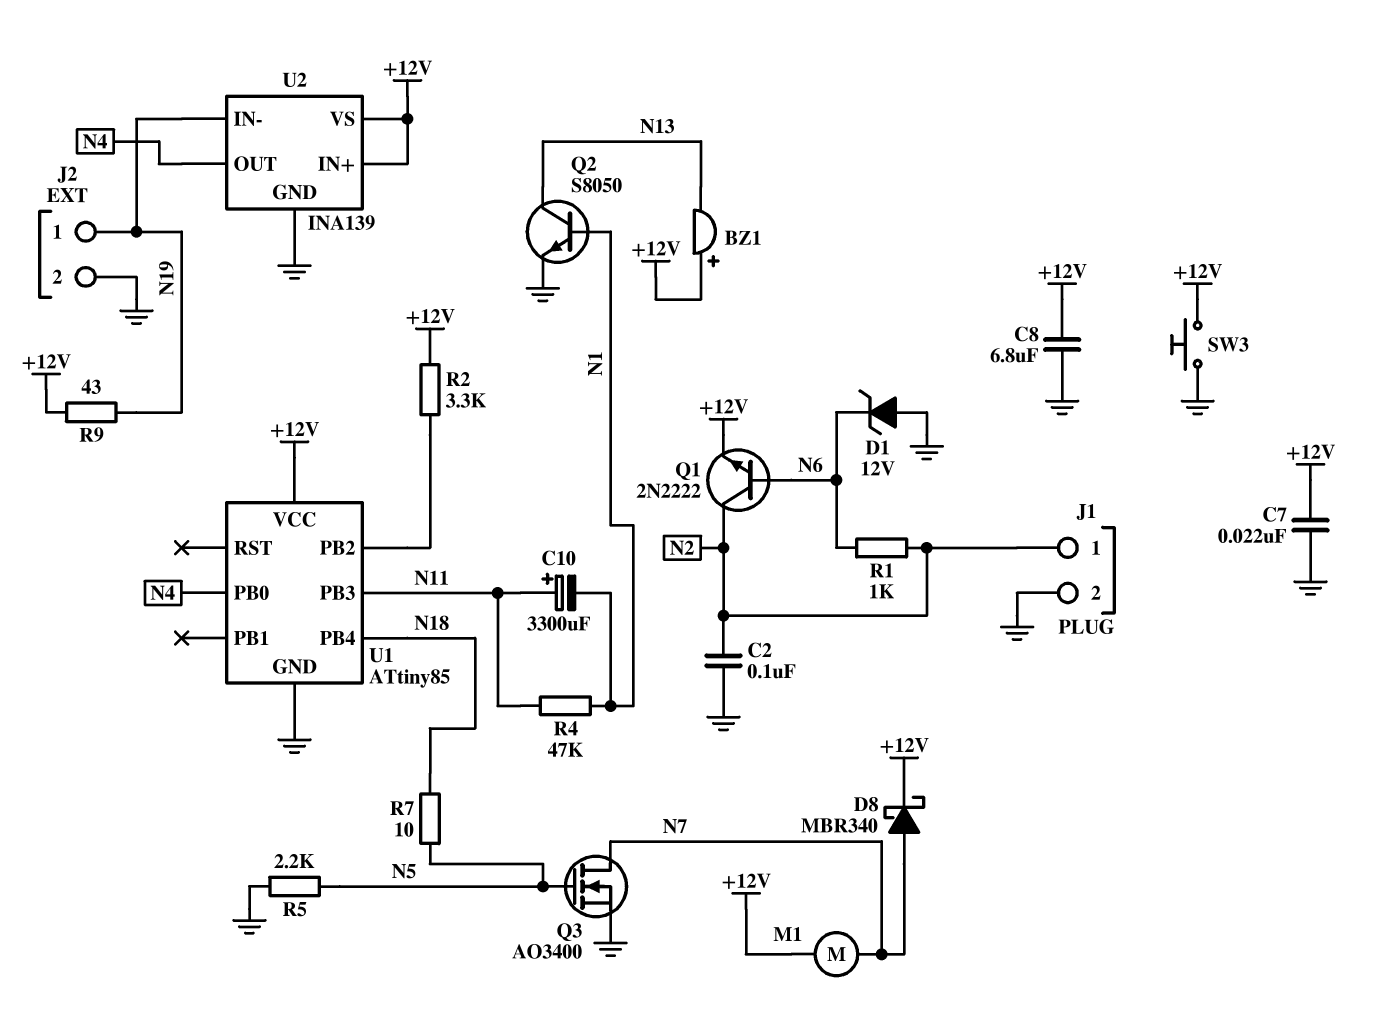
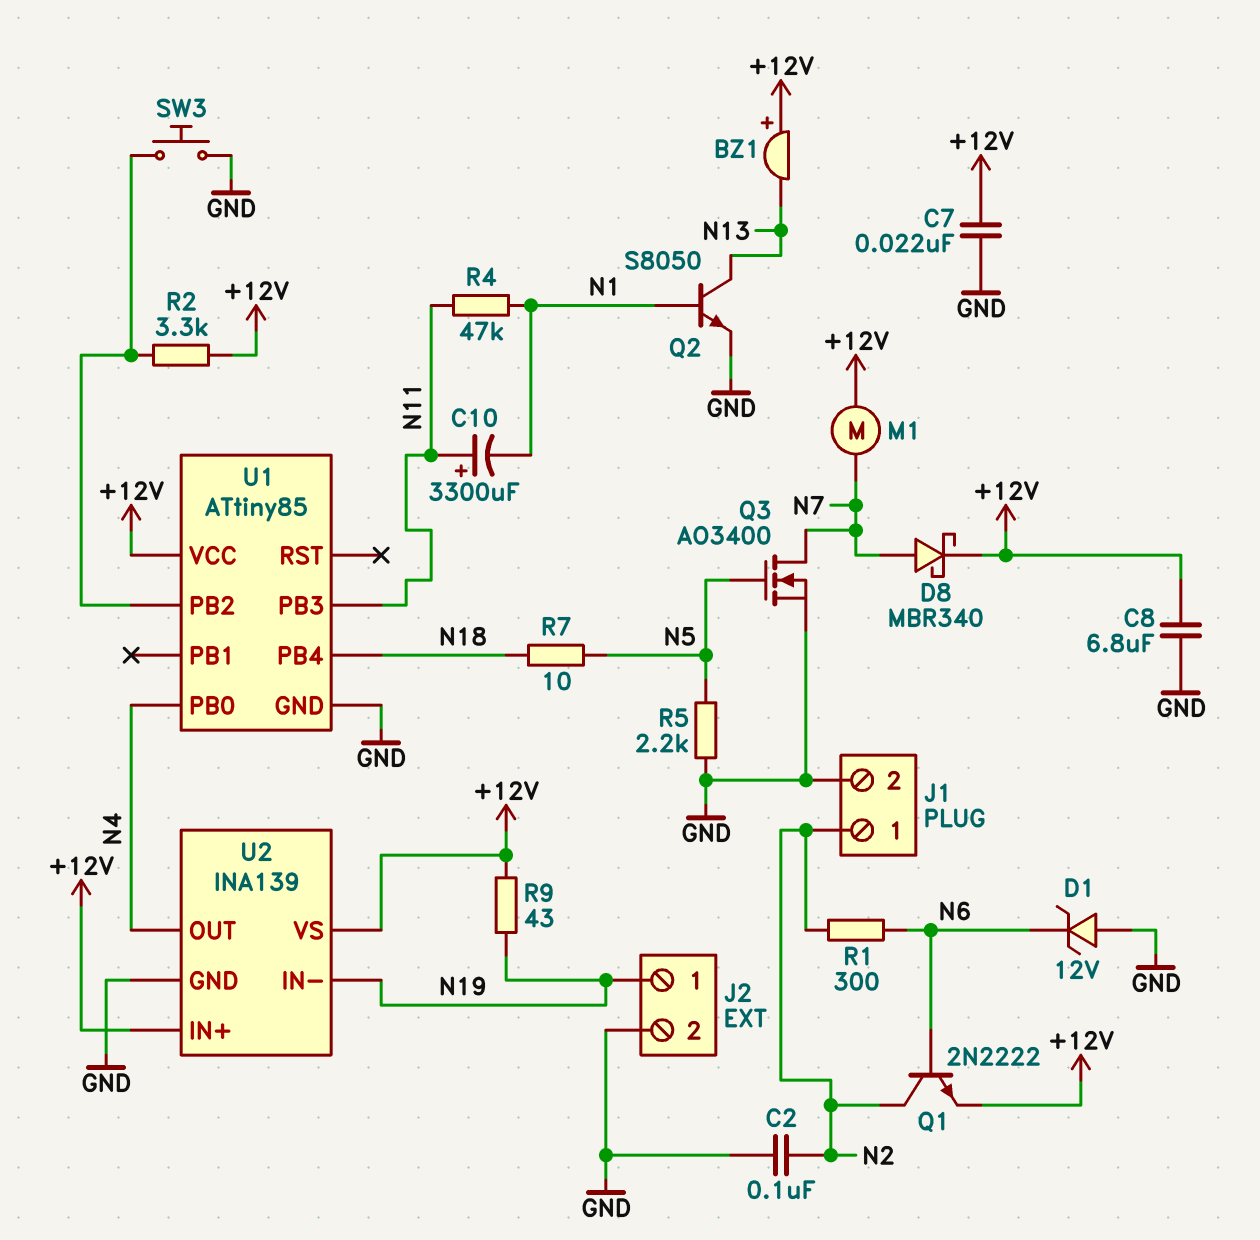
R1: 1k (N2, N6) -> 300 (N2, N6)
SW3: button (+12V, GND) -> button (GND, U1/PB2)

